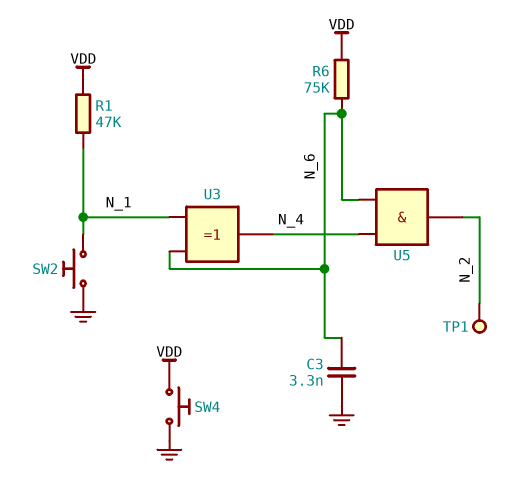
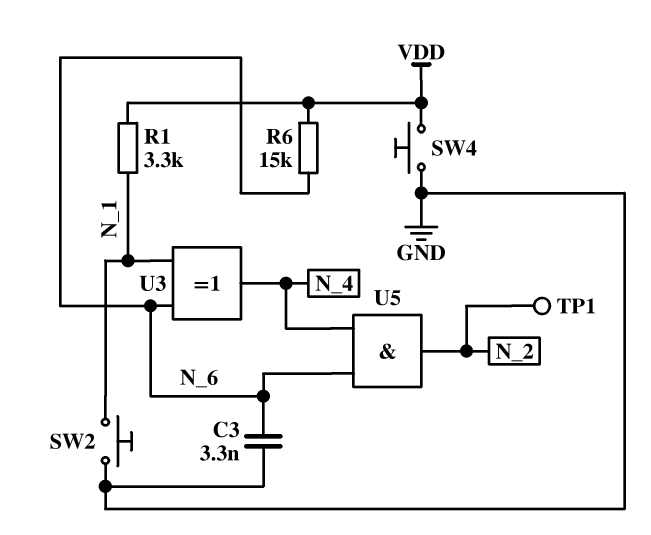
R1: 47k (N_1, VDD) -> 3.3k (N_1, VDD)
R6: 75k (N_6, VDD) -> 15k (N_6, VDD)

